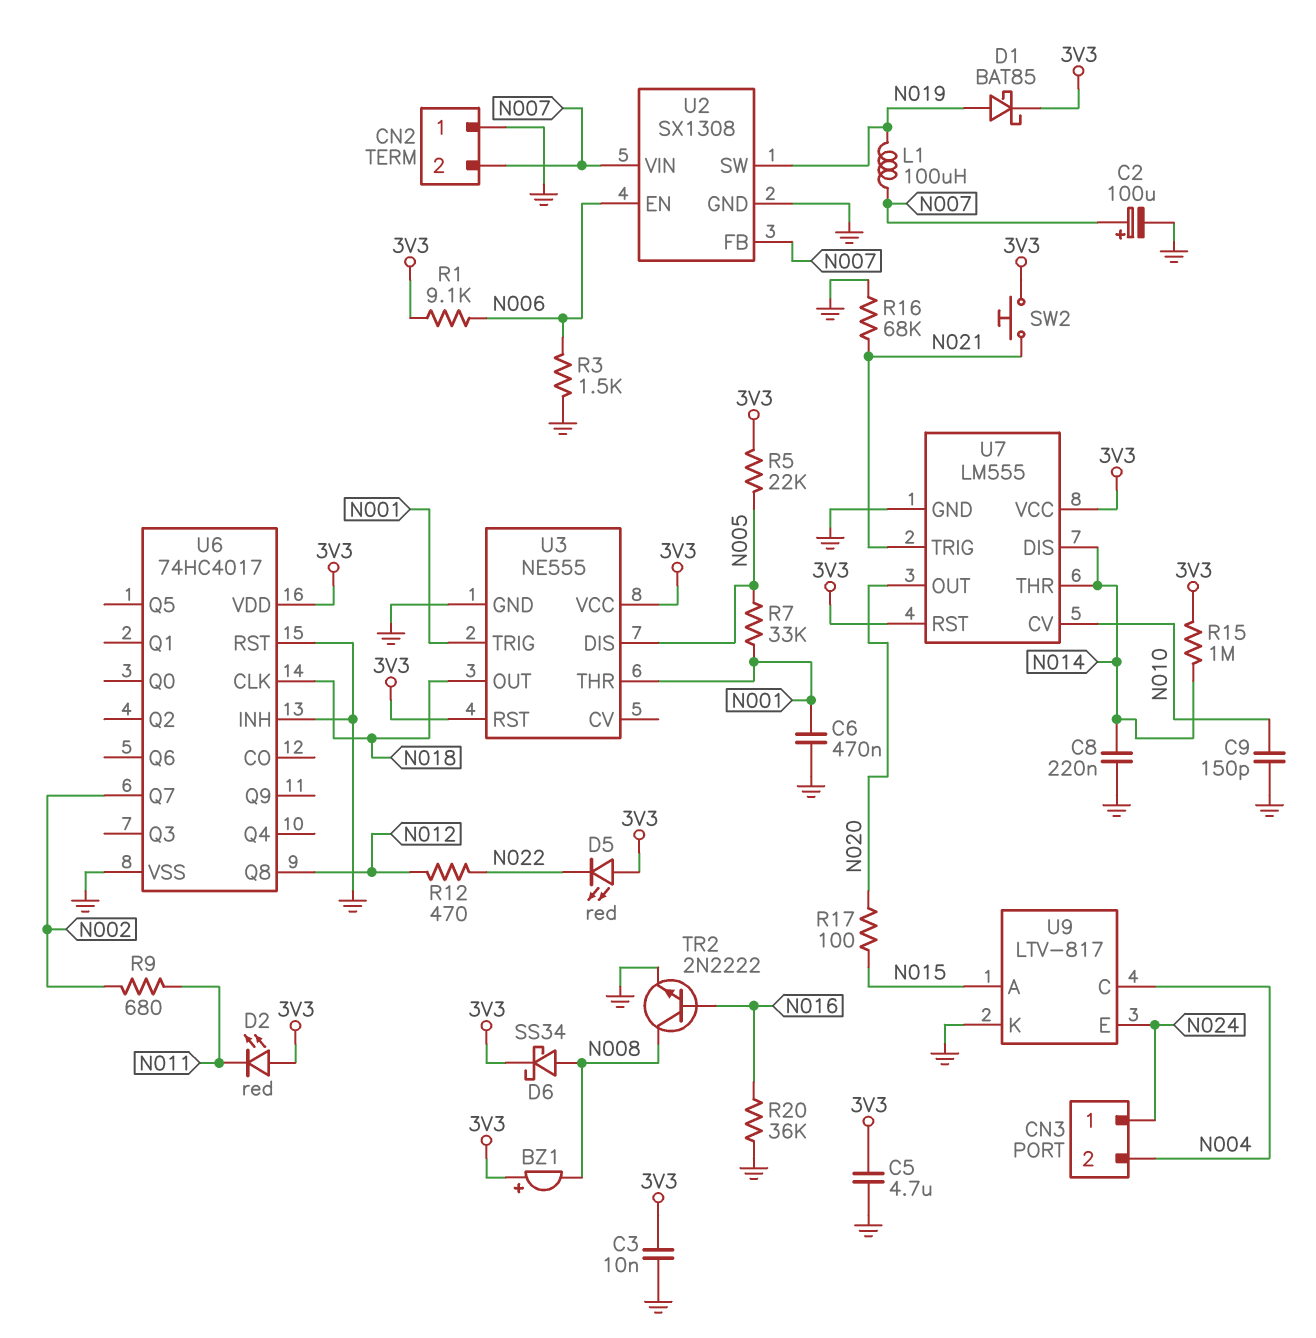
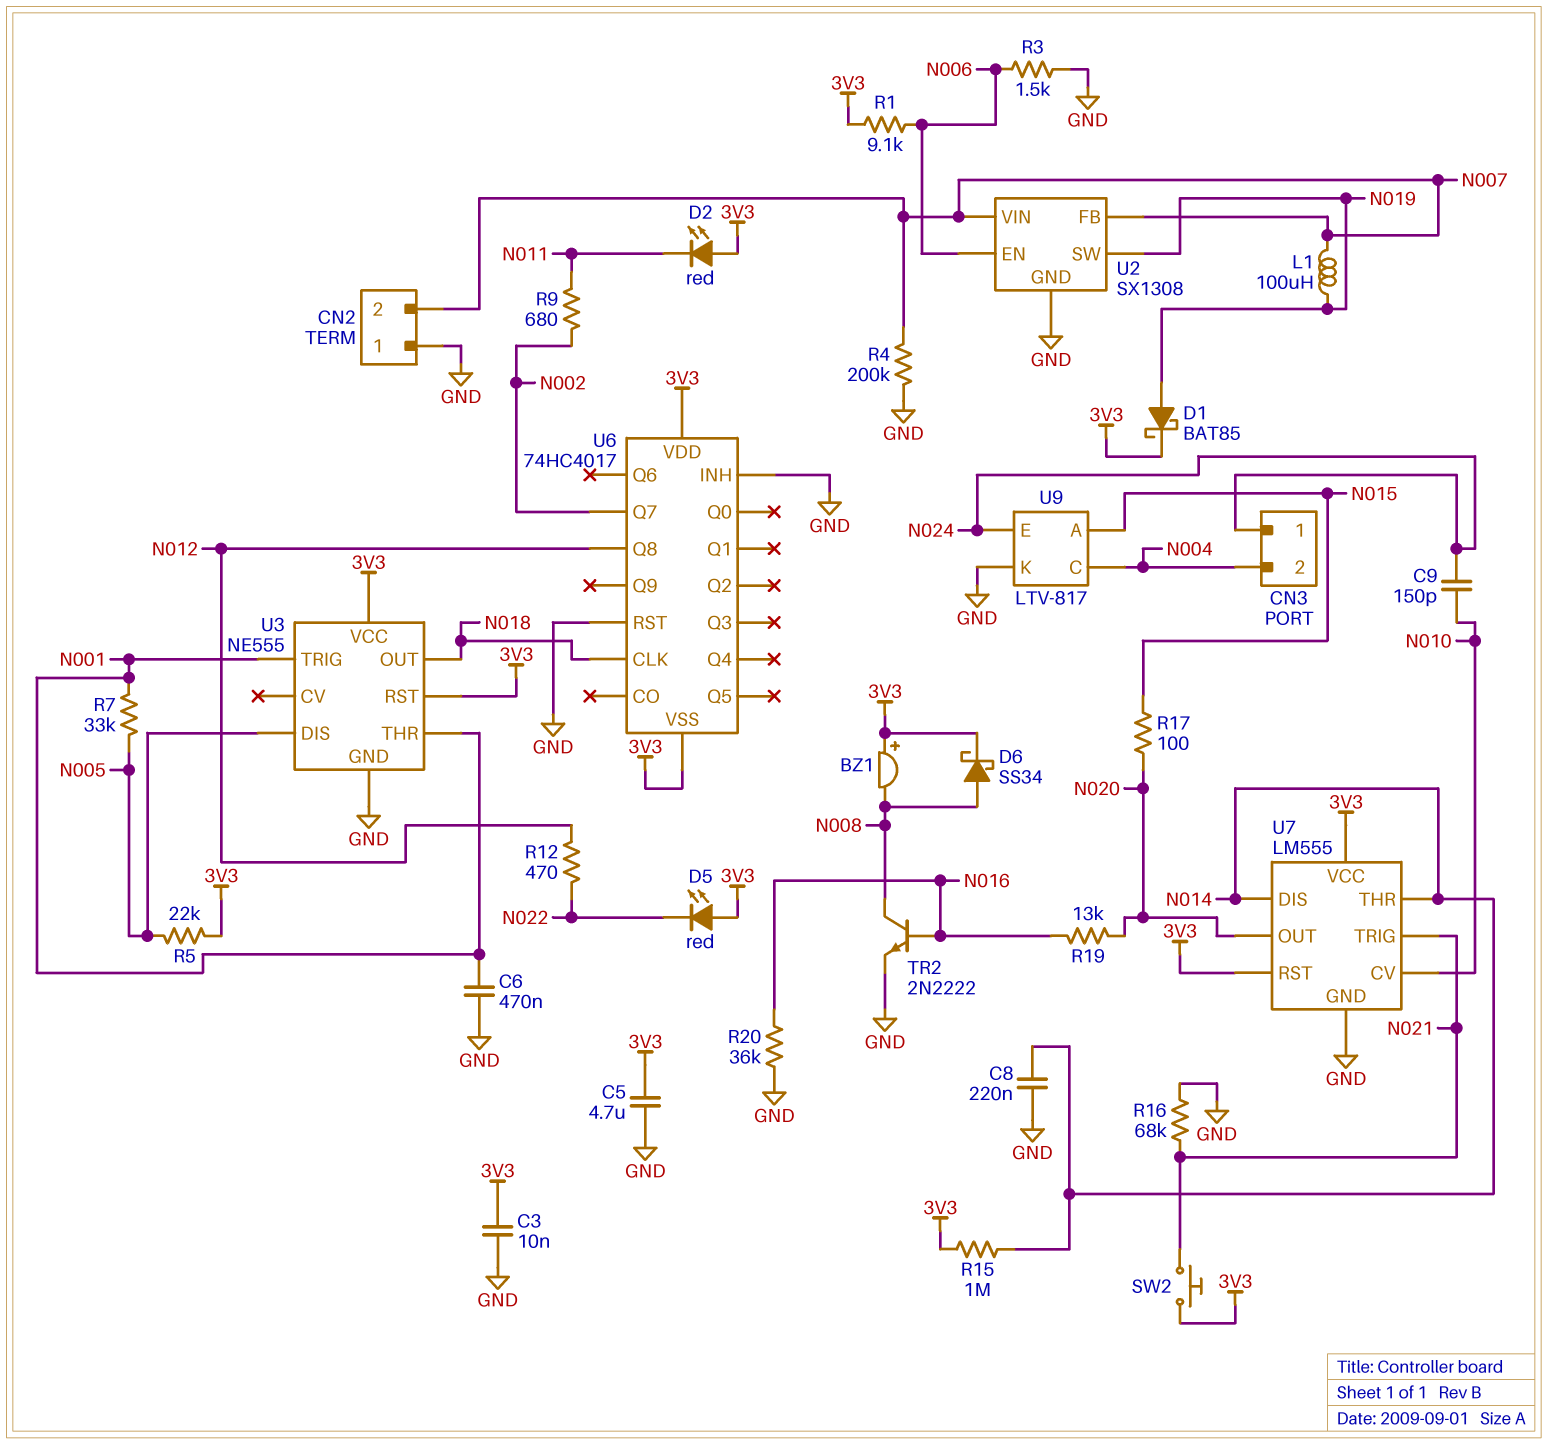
C2: 100uF (plus N007, minus GND) -> none
C9: 150pF (GND, N010) -> 150pF (N010, N024)
R4: none -> 200k (GND, N007)
R19: none -> 13k (N016, N020)
U6 pin VSS: GND -> 3V3

